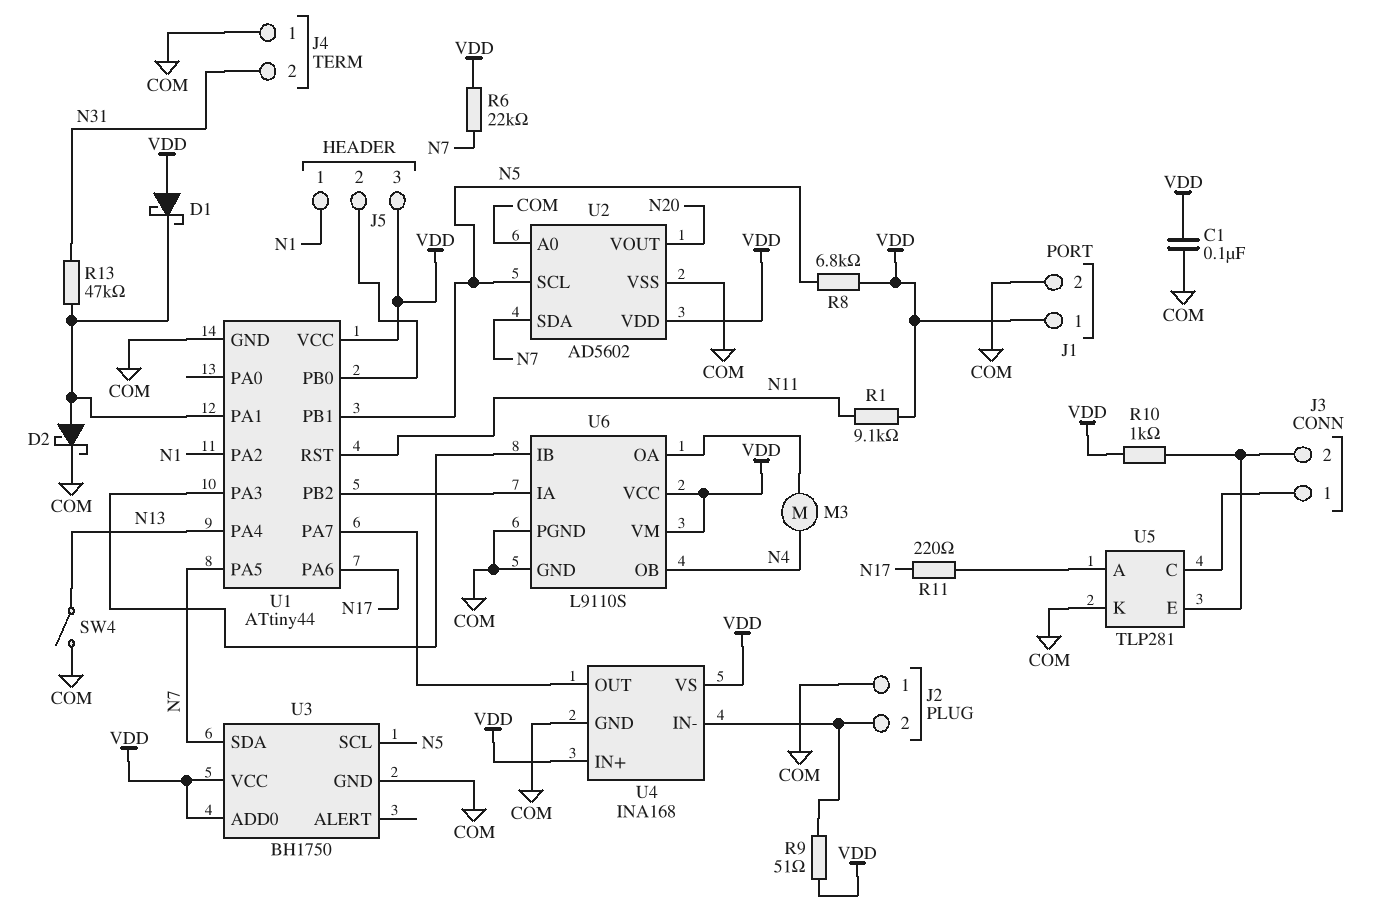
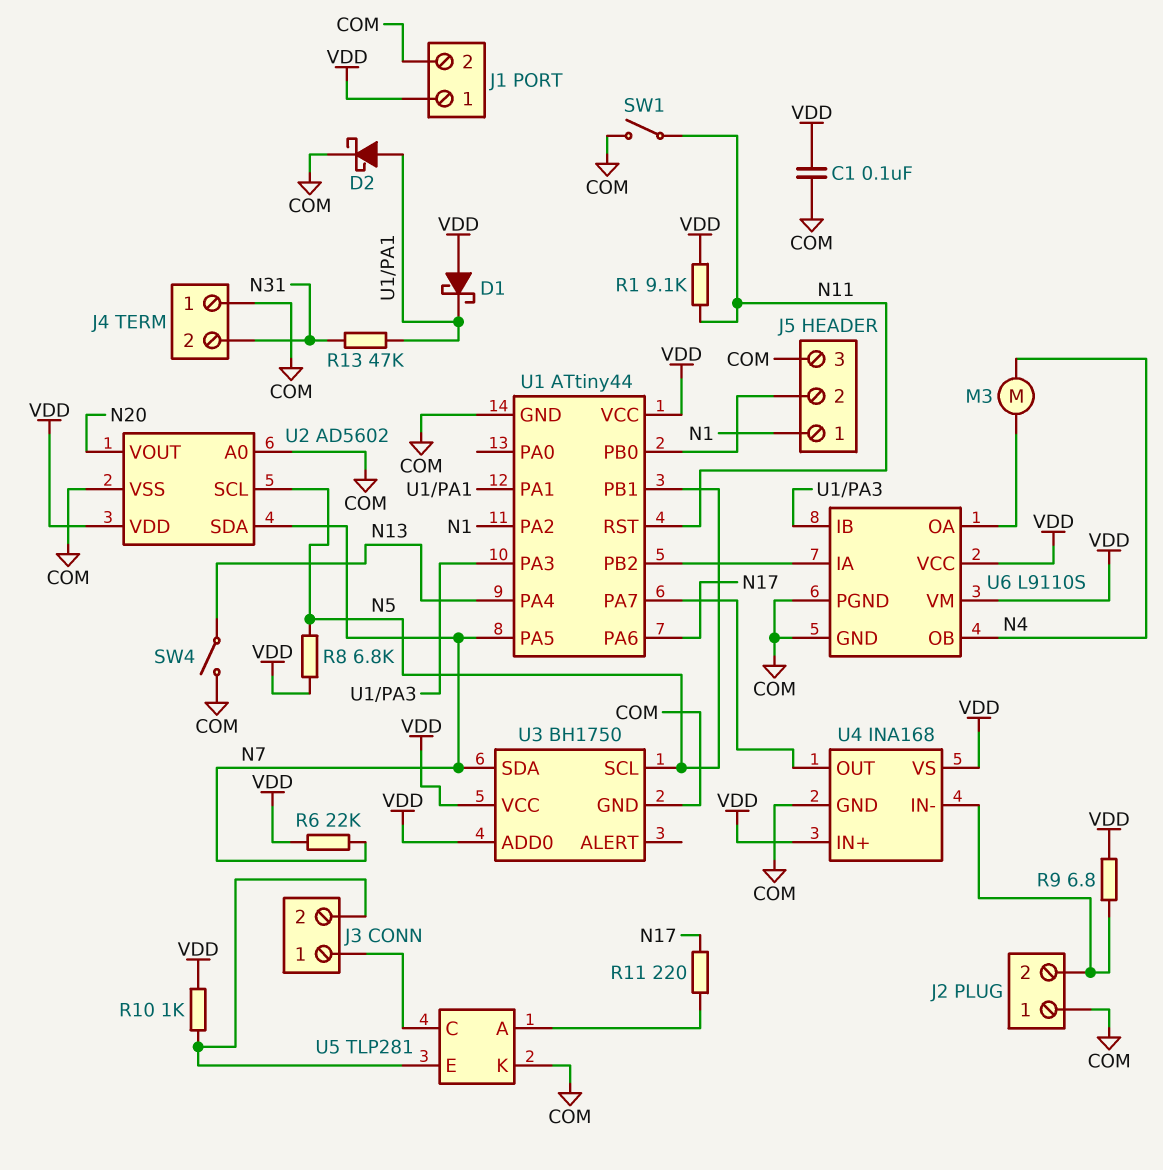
J5 pin 3: VDD -> COM
R9: 51 (J2/2, VDD) -> 6.8 (J2/2, VDD)
SW1: none -> switch (COM, N11)

